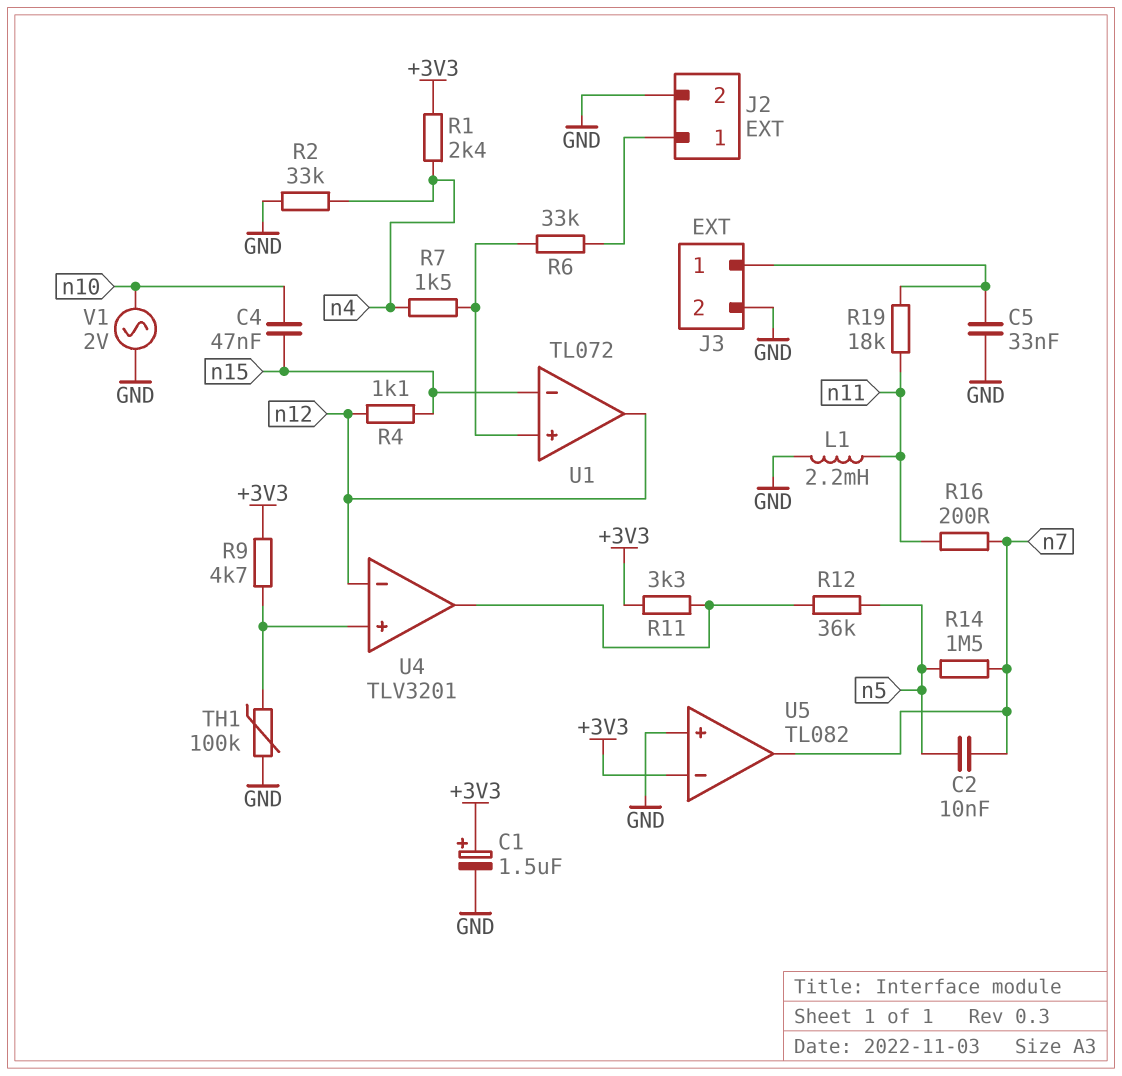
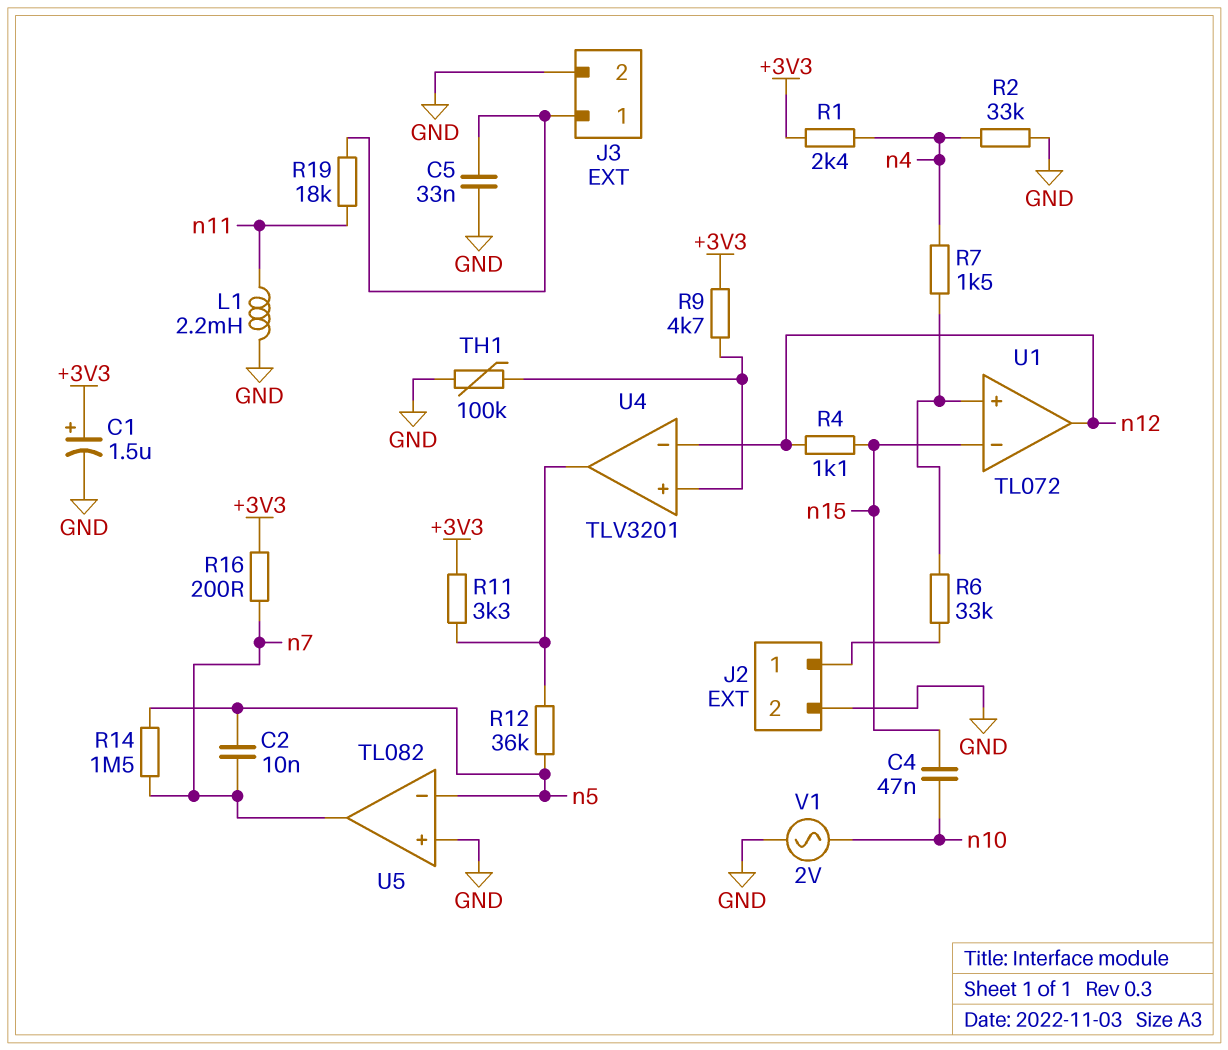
R16: 200 (n7, n11) -> 200 (+3V3, n7)
U5 pin in-: +3V3 -> n5

